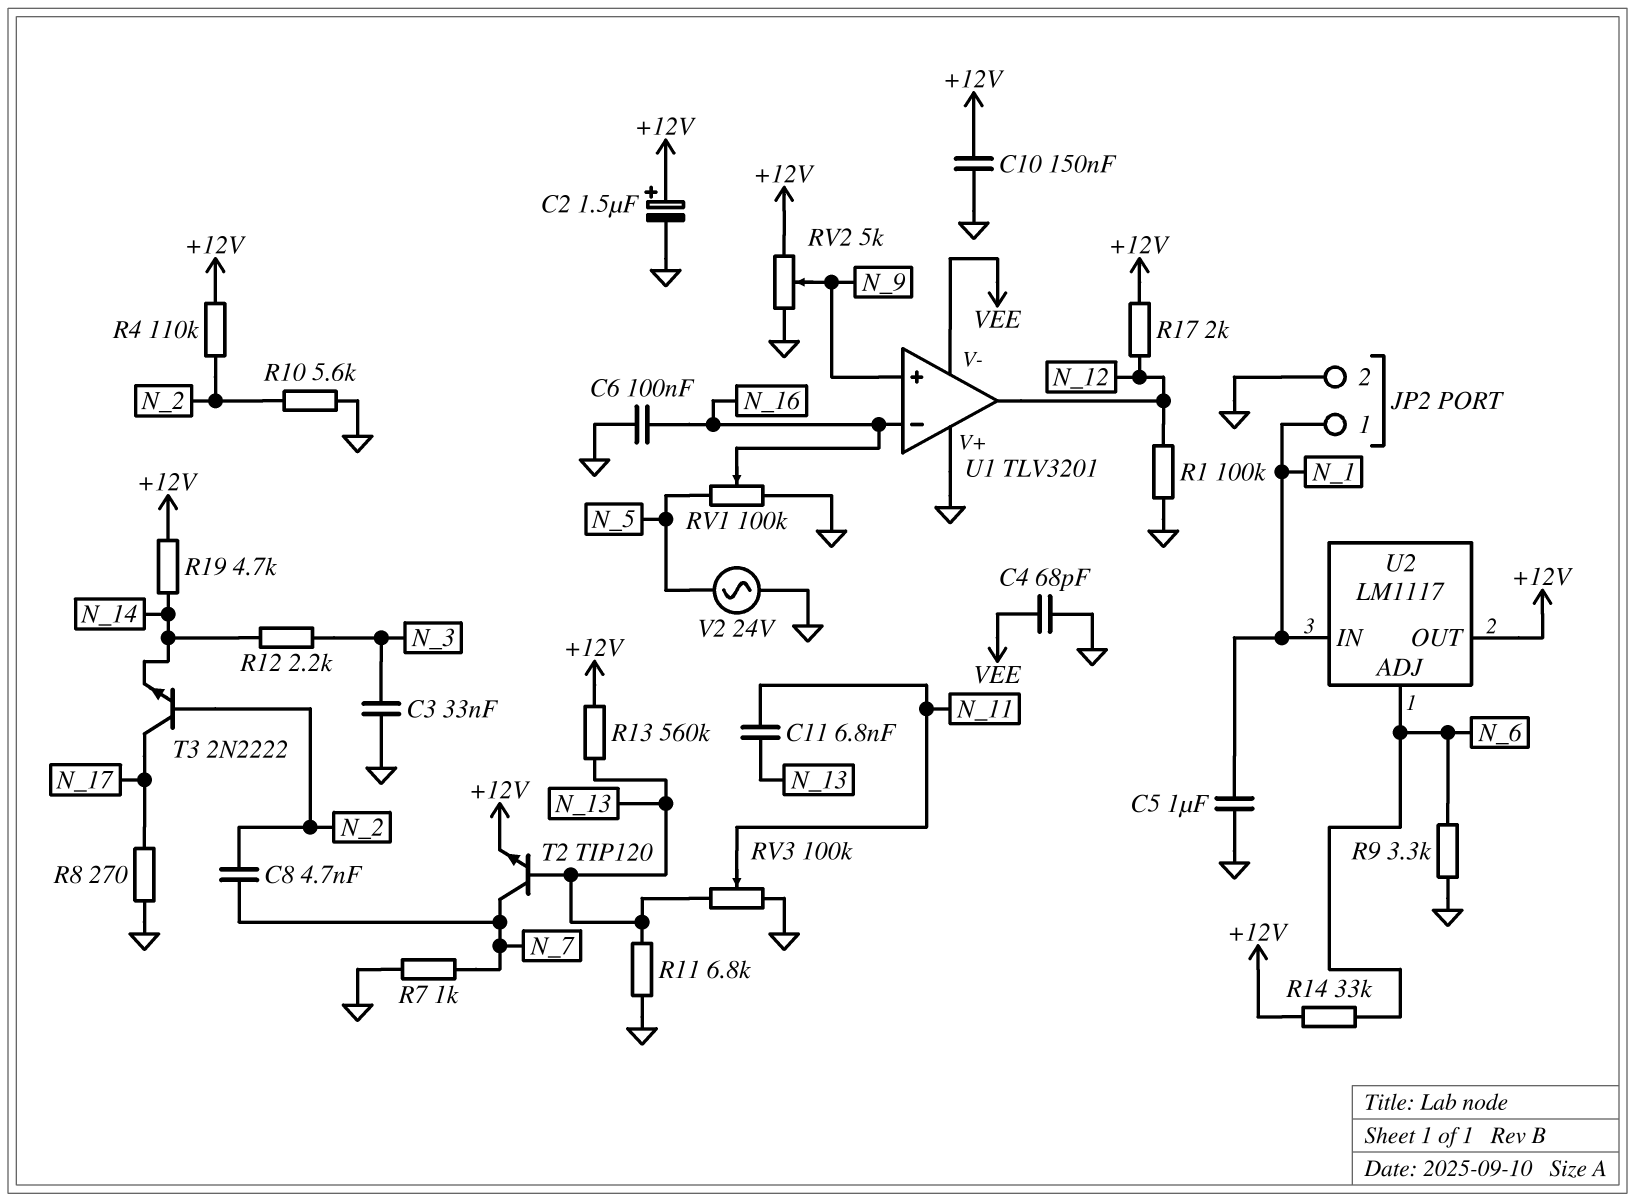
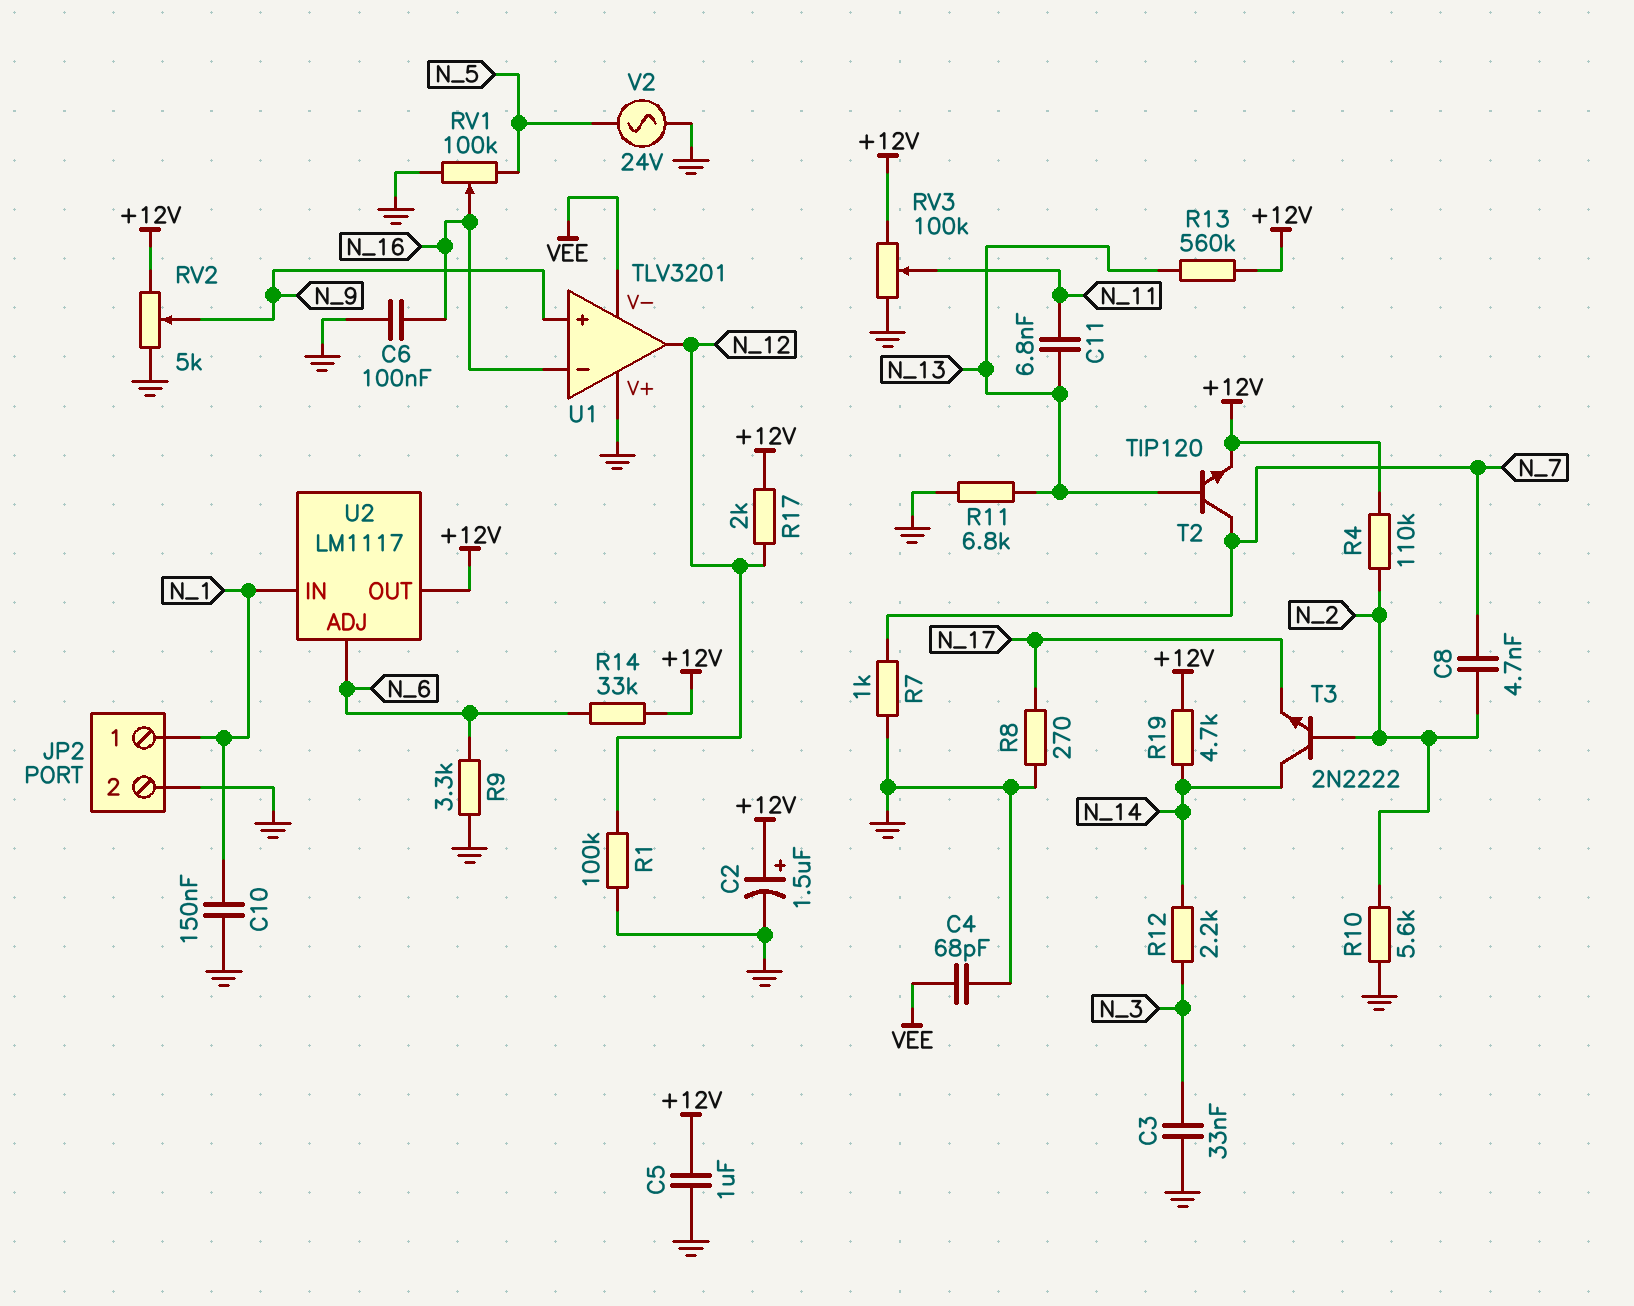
C5: 1uF (GND, N_1) -> 1uF (+12V, GND)
C10: 150nF (+12V, GND) -> 150nF (GND, N_1)
RV3: 100k (GND, N_13, wiper N_11) -> 100k (+12V, GND, wiper N_11)
T3: NPN 2N2222 (B N_2, C N_17, E N_14) -> NPN 2N2222 (B N_2, C N_14, E N_17)

